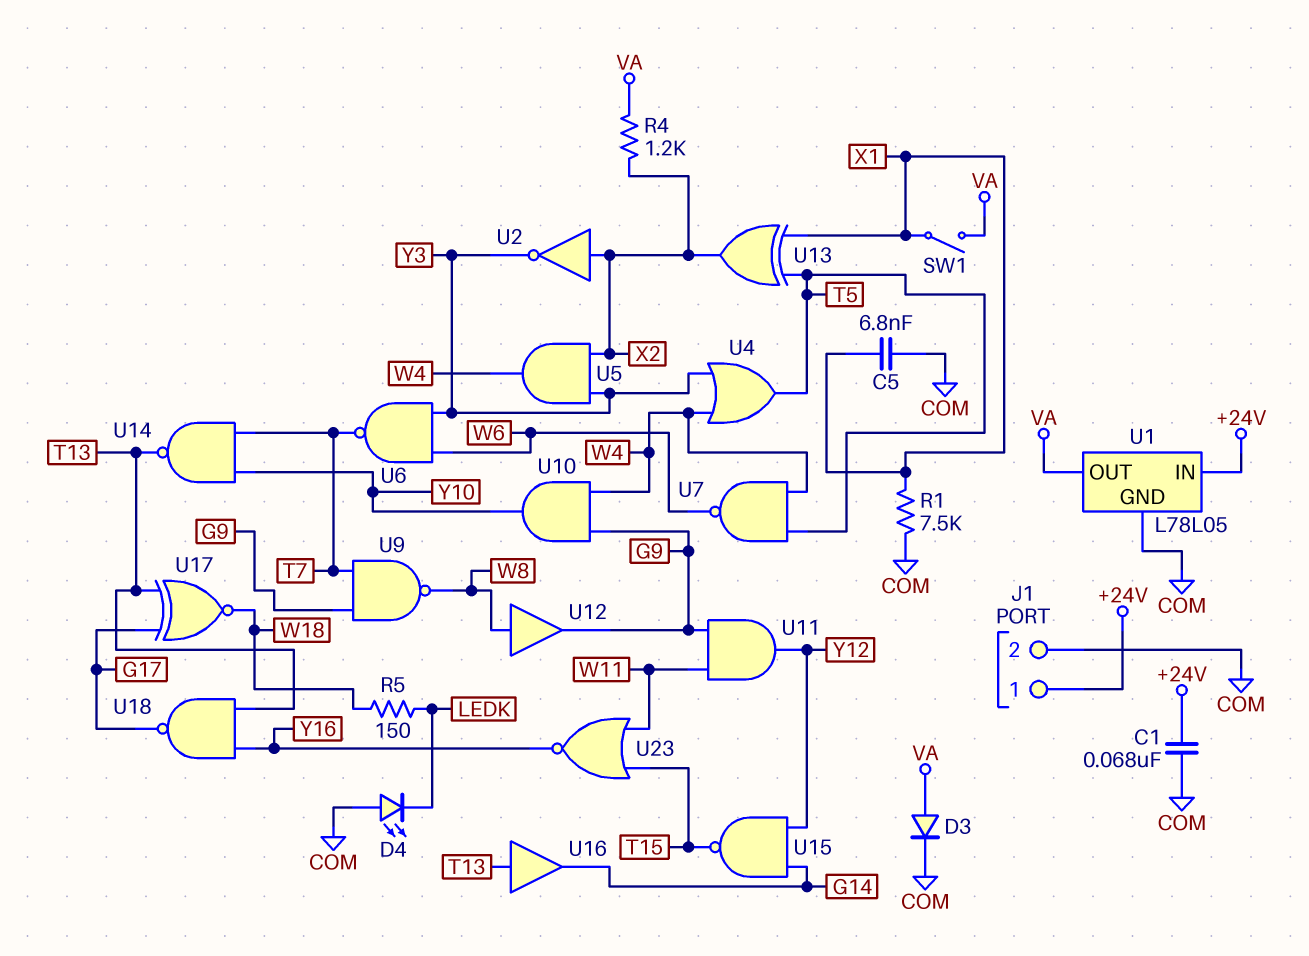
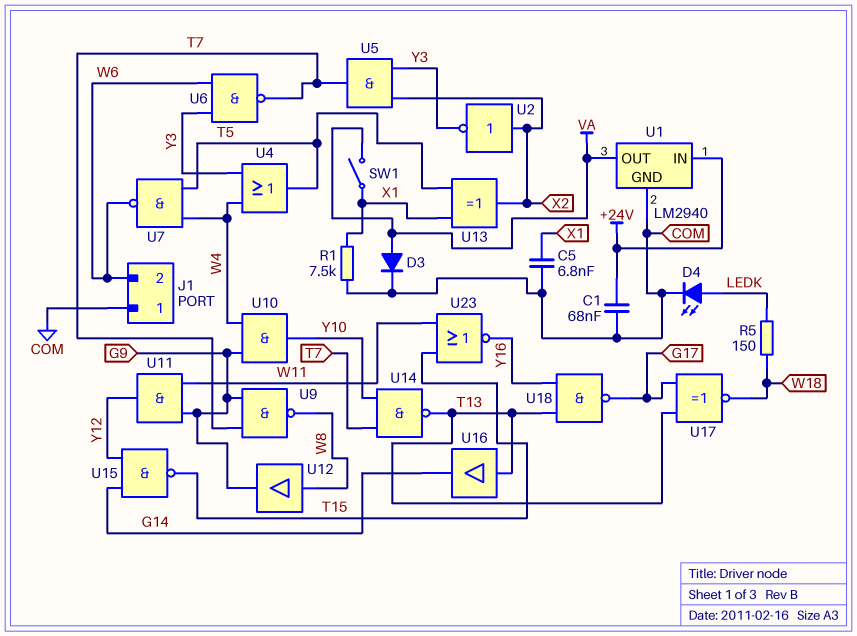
D4: LED (A COM, K LEDK) -> LED (A LEDK, K COM)
J1 pin 1: +24V -> COM
J1 pin 2: COM -> W6
R4: 1.2k (VA, X2) -> none
U1: L78L05 -> LM2940
U5: AND (in X2, in Y3, out W4) -> AND (in X2, in Y3, out T7)

